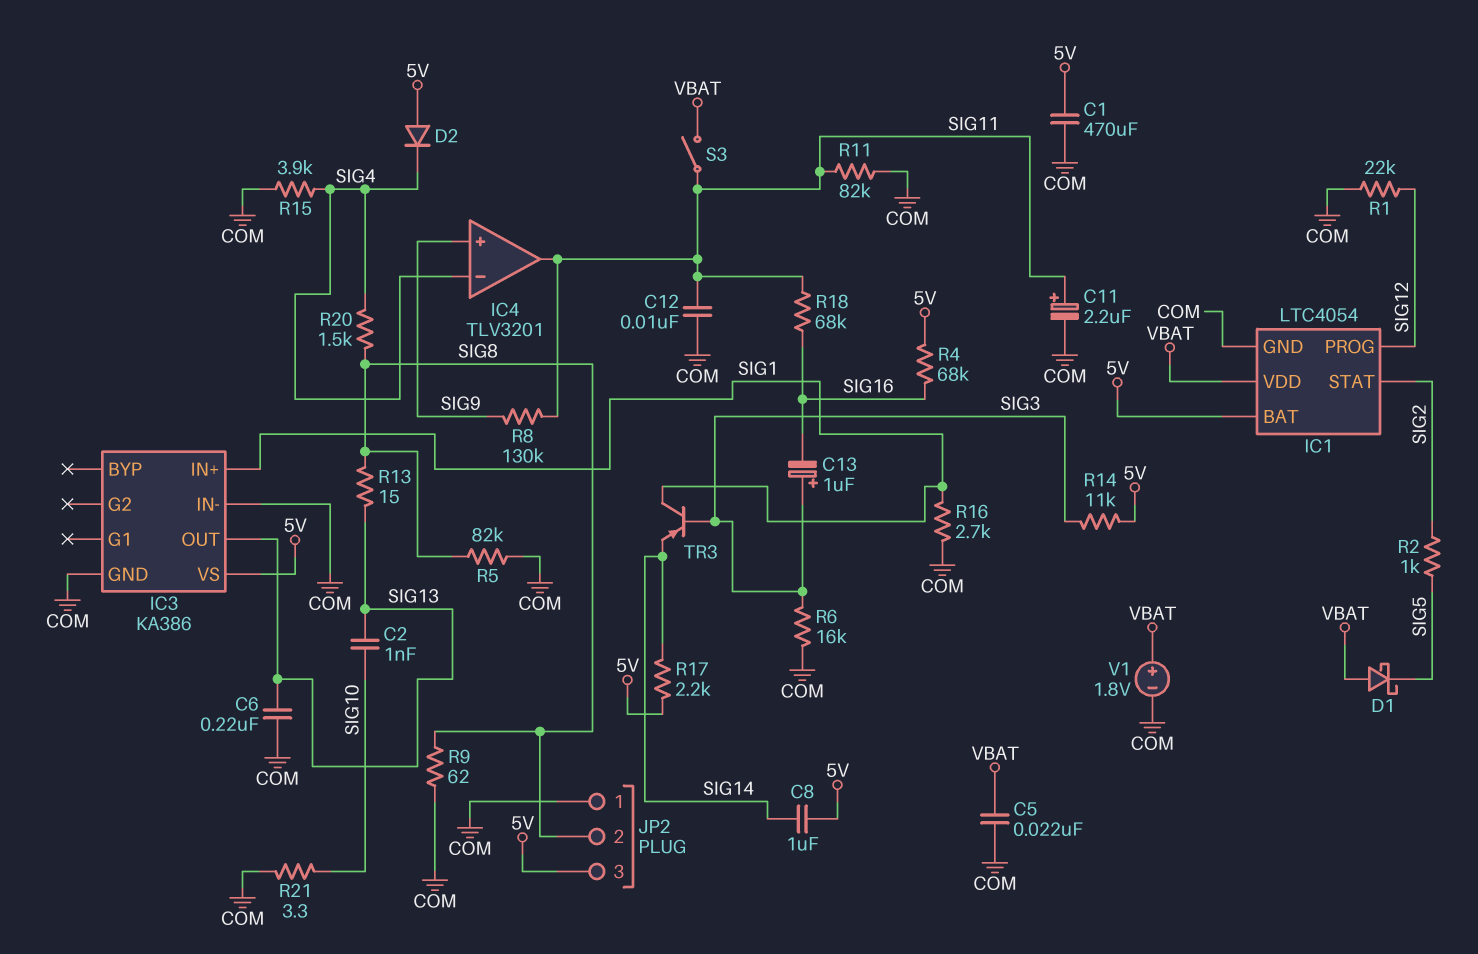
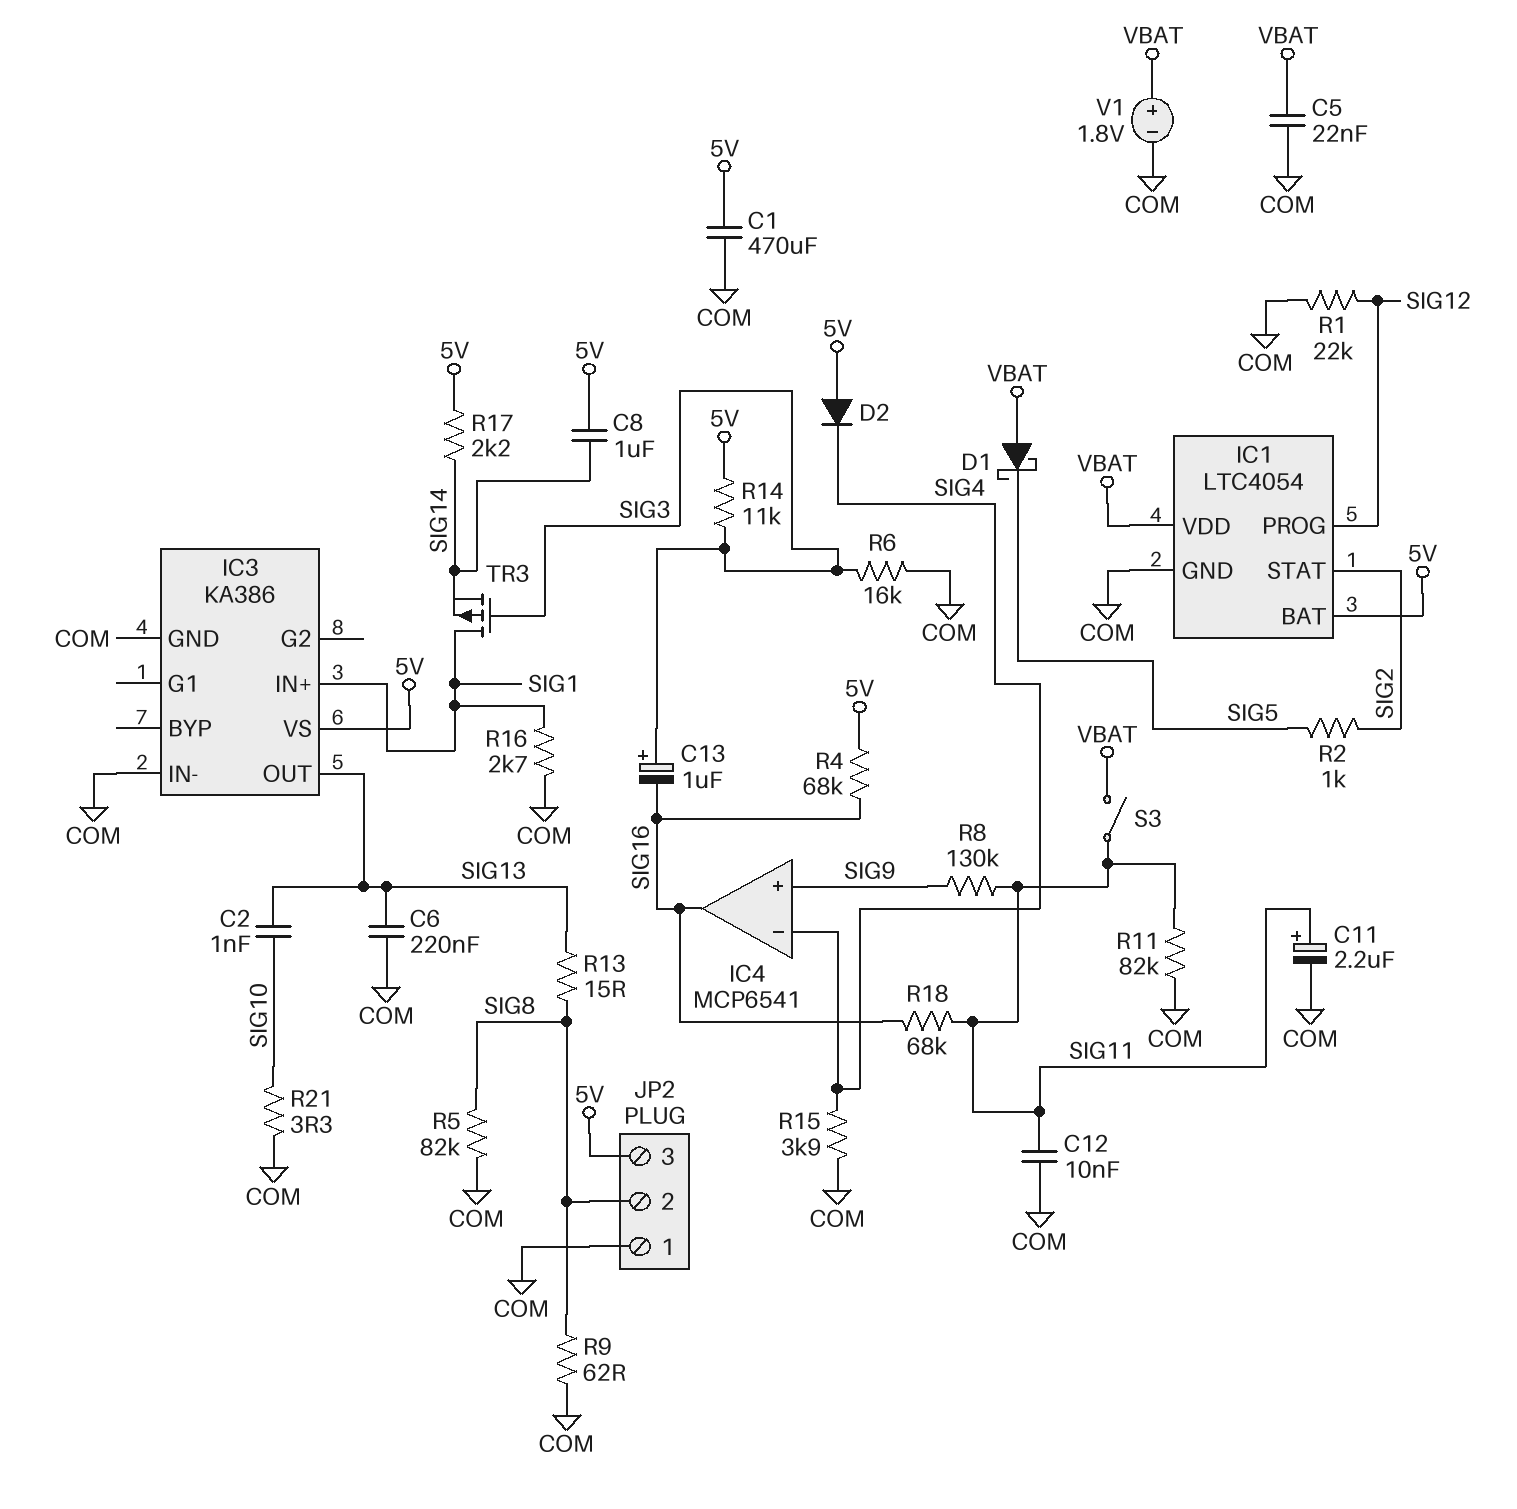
IC4: TLV3201 -> MCP6541
IC4 pin out: SIG11 -> SIG16
R20: 1.5k (SIG4, SIG8) -> none
TR3: PNP (B SIG3, C SIG1, E SIG14) -> PMOS (G SIG3, D SIG1, S SIG14)

